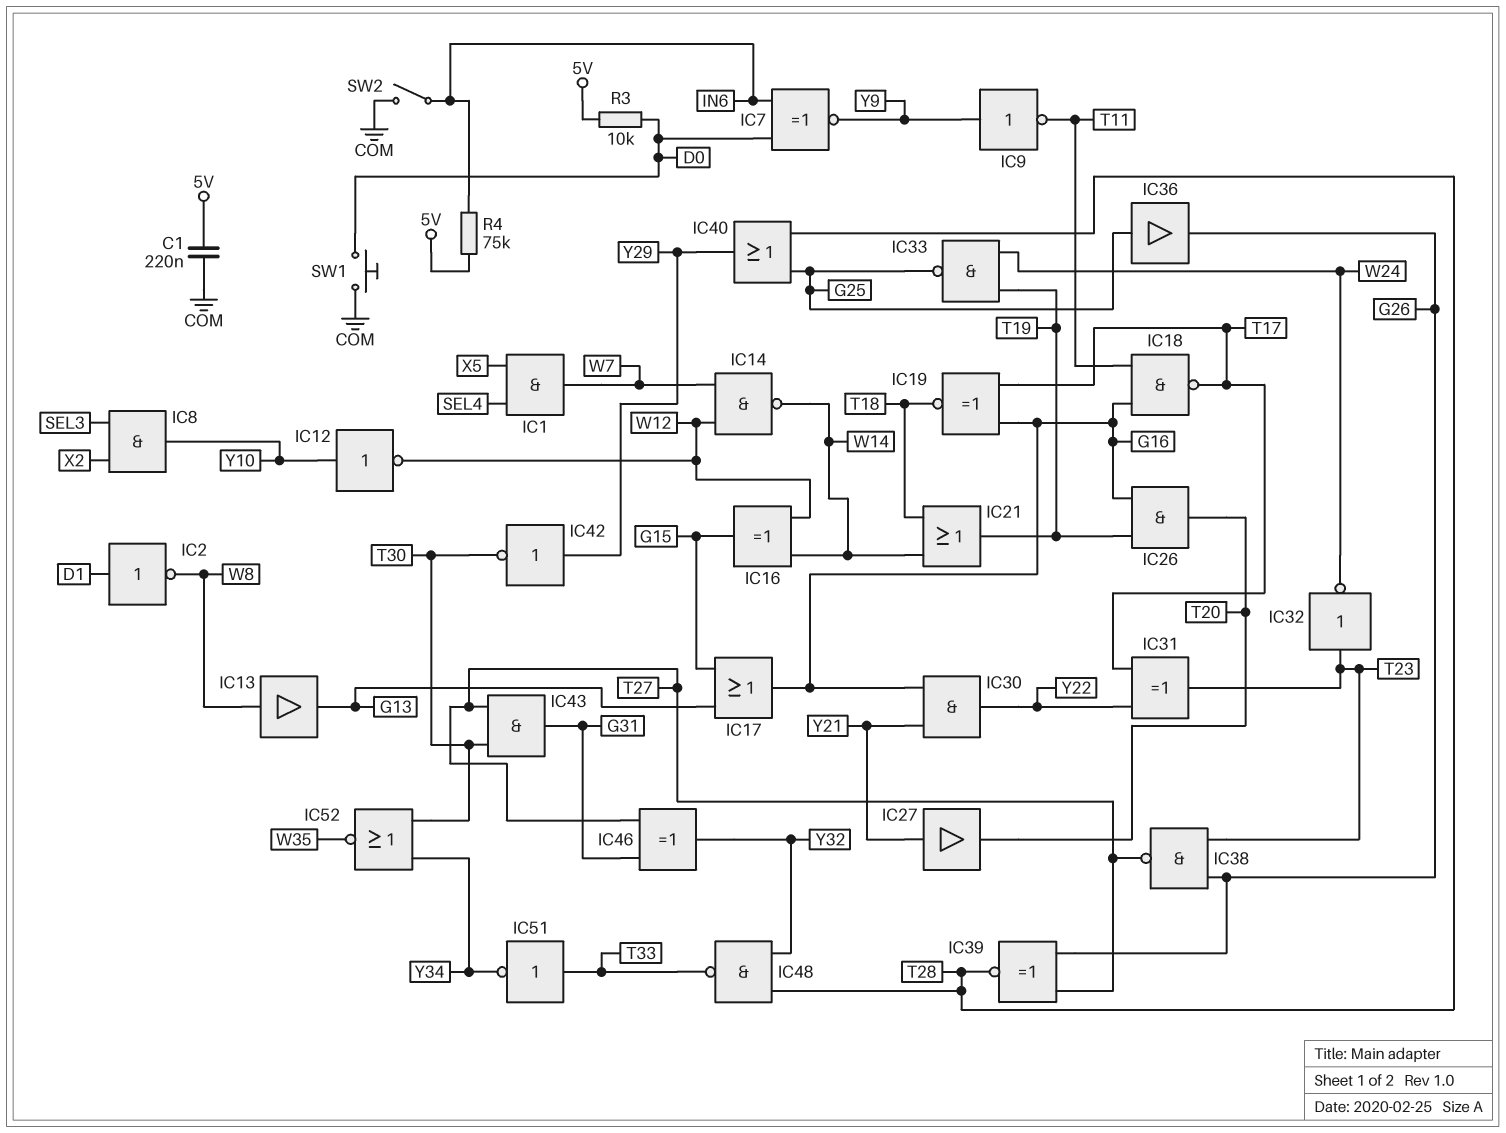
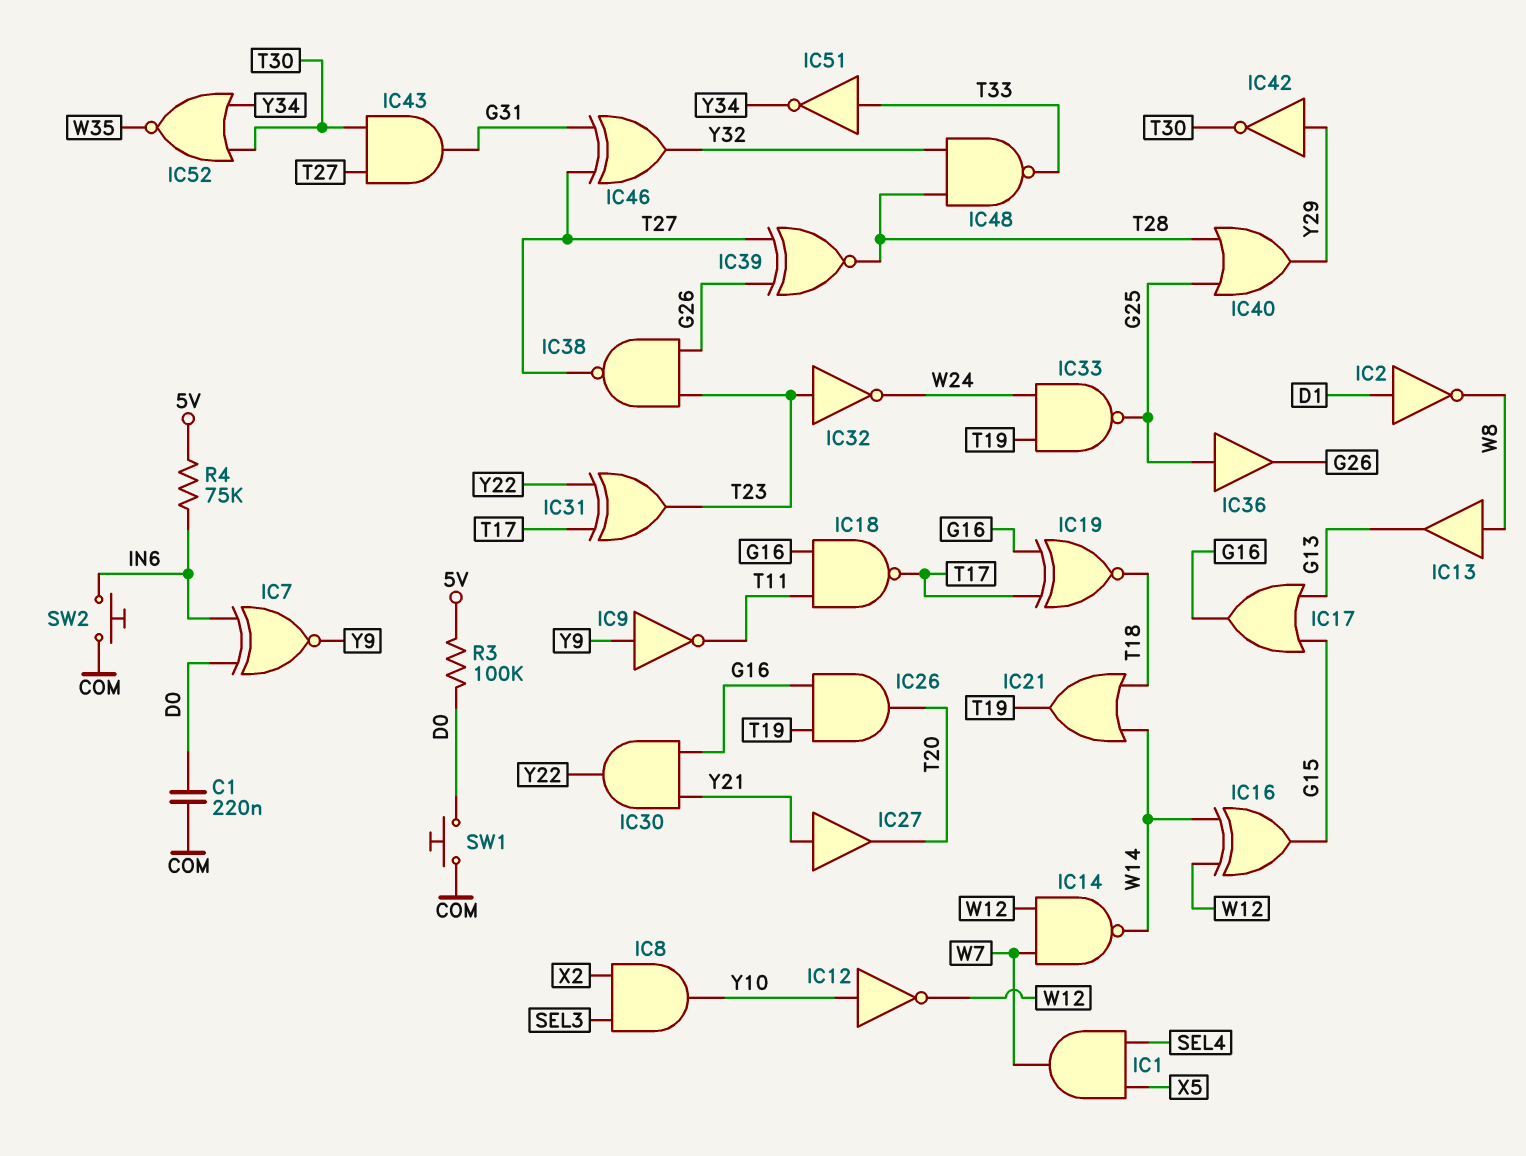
C1: 220nF (5V, COM) -> 220nF (COM, D0)
R3: 10k (5V, D0) -> 100k (5V, D0)
SW2: switch (COM, IN6) -> button (COM, IN6)

